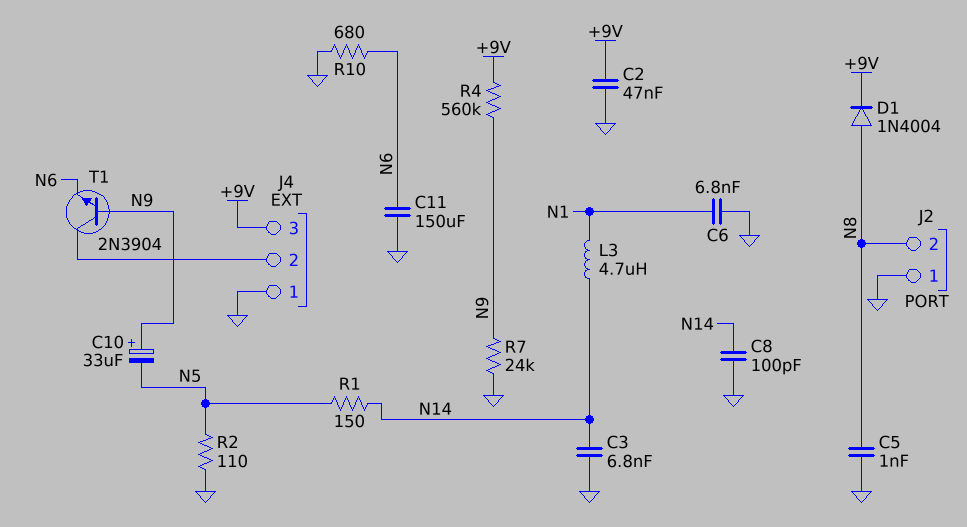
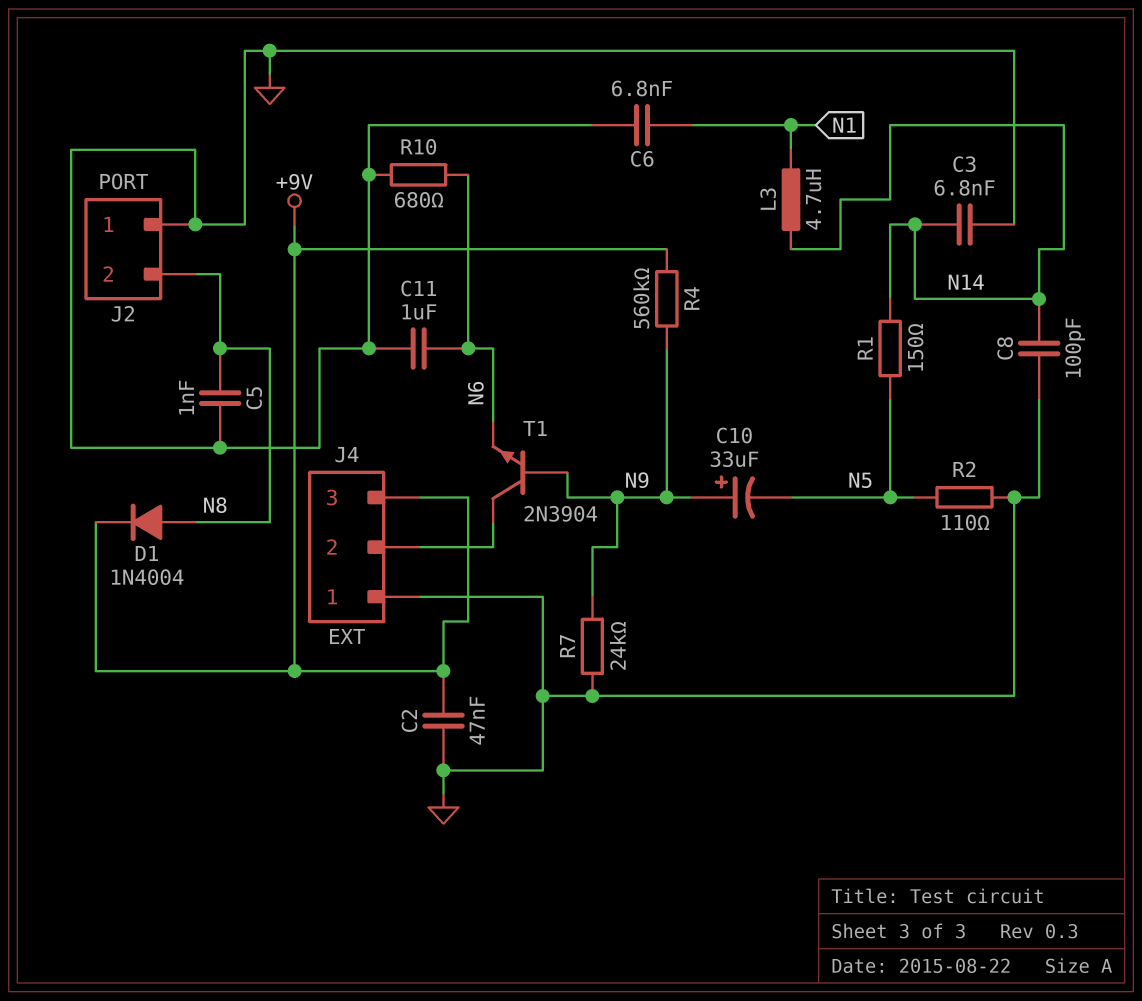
C11: 150uF (GND, N6) -> 1uF (GND, N6)

